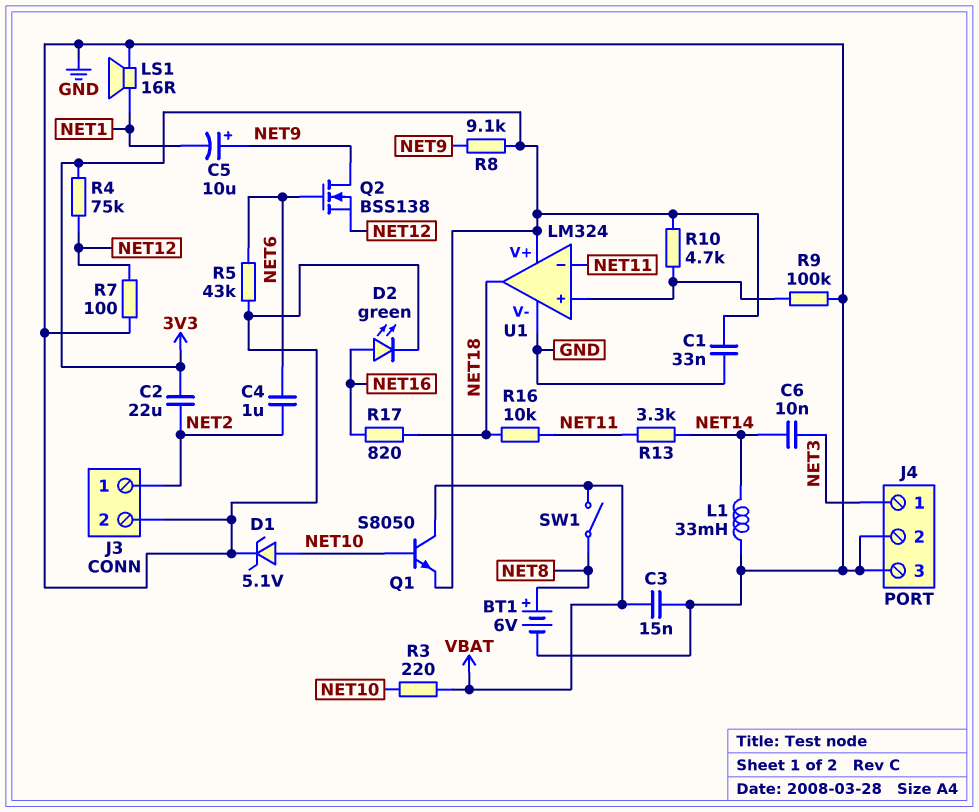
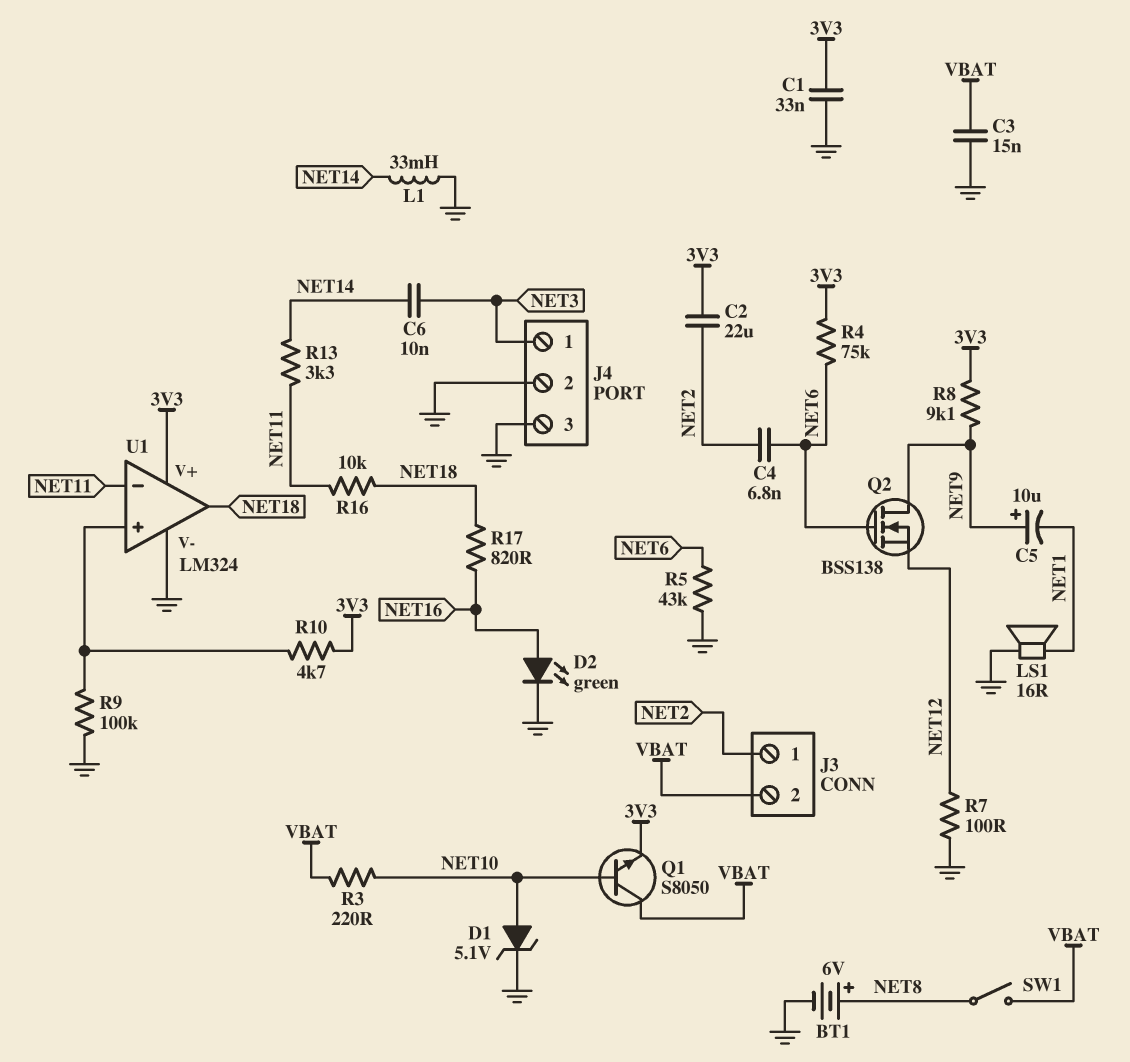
C4: 1uF (NET2, NET6) -> 6.8nF (NET2, NET6)
J3 pin 2: GND -> VBAT
R4: 75k (3V3, NET12) -> 75k (3V3, NET6)

